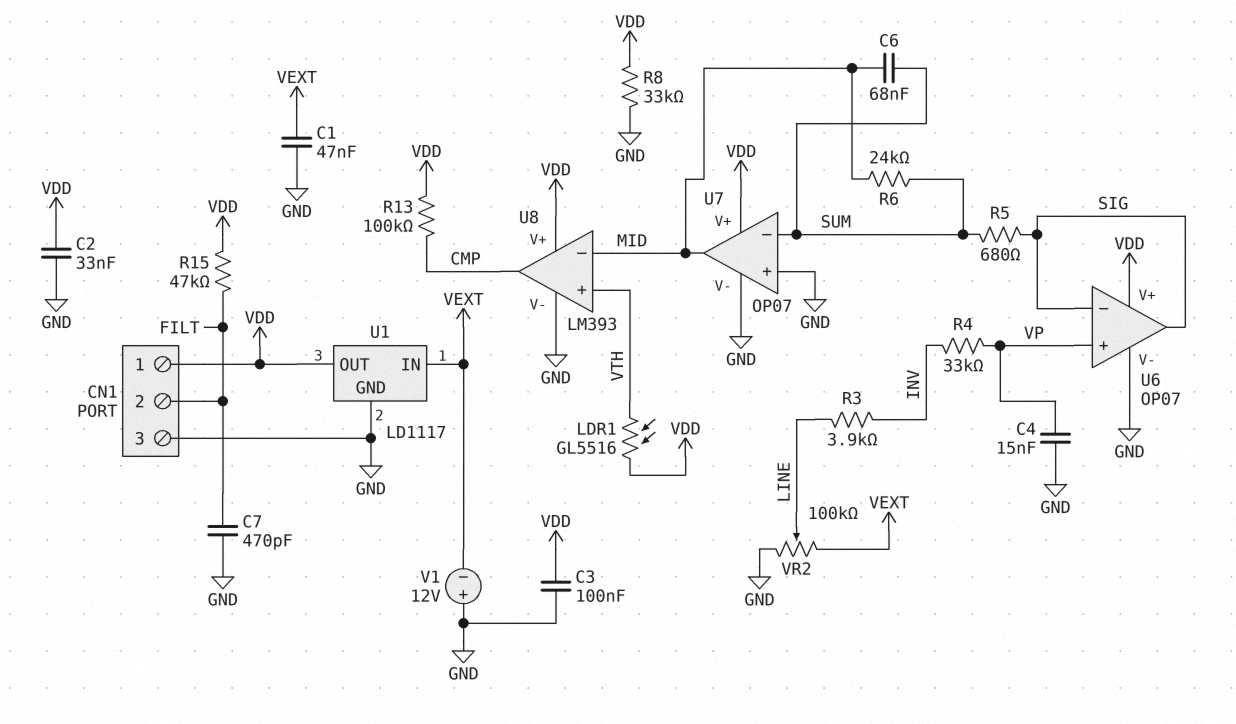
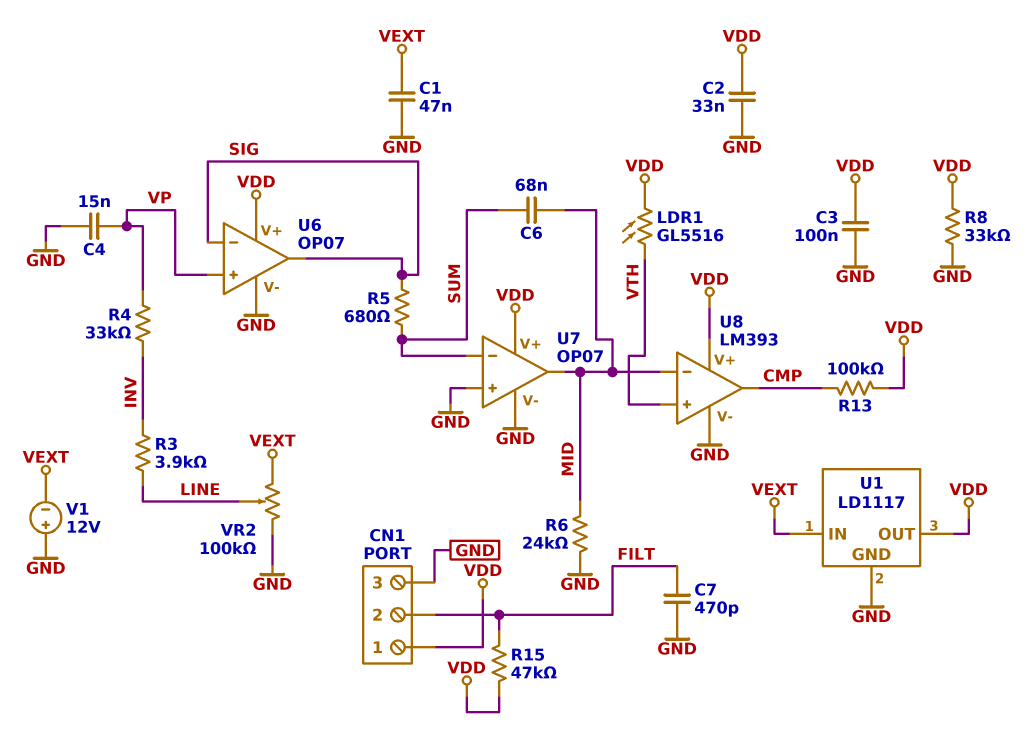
R6: 24k (MID, SUM) -> 24k (GND, MID)

